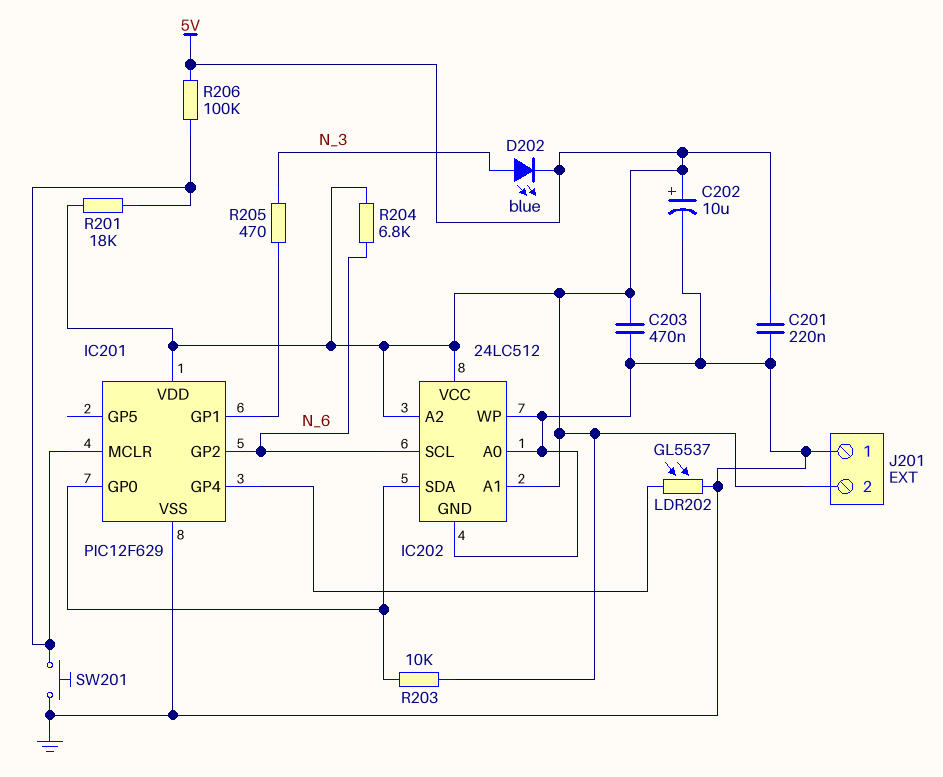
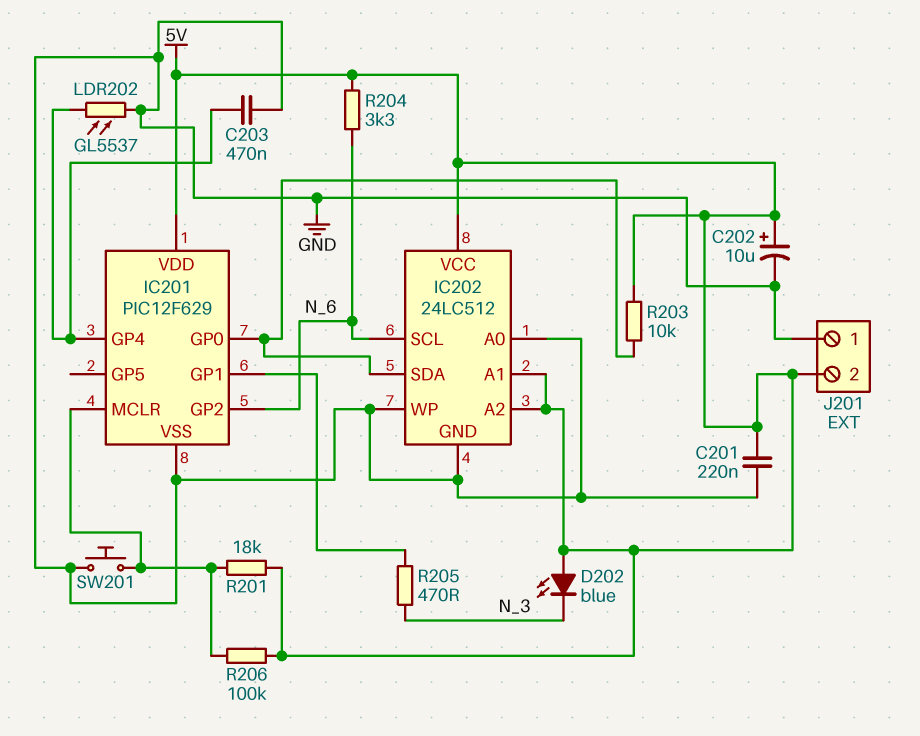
C203: 470nF (5V, GND) -> 470nF (GND, IC201/GP4)
D202: LED blue (A N_3, K 5V) -> LED blue (A 5V, K N_3)
R204: 6.8k (5V, N_6) -> 3.3k (5V, N_6)

